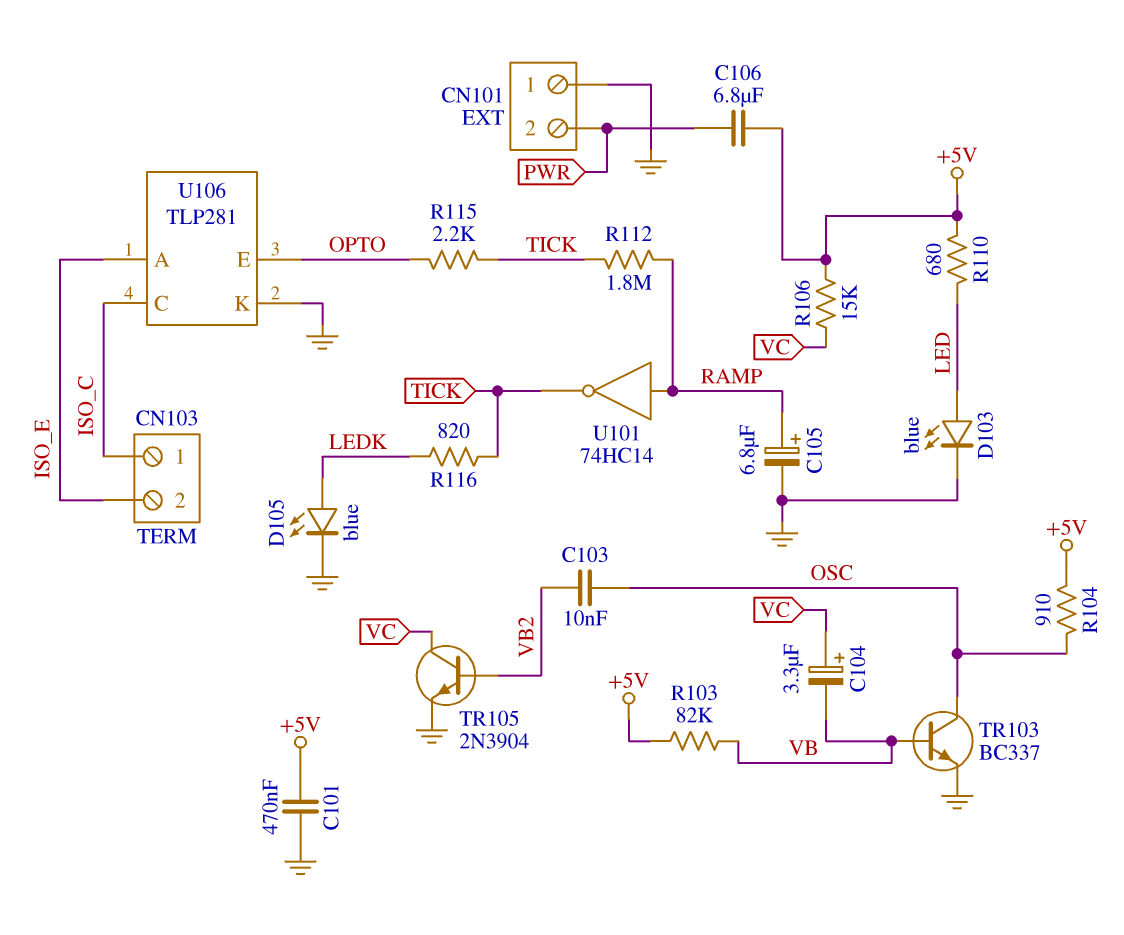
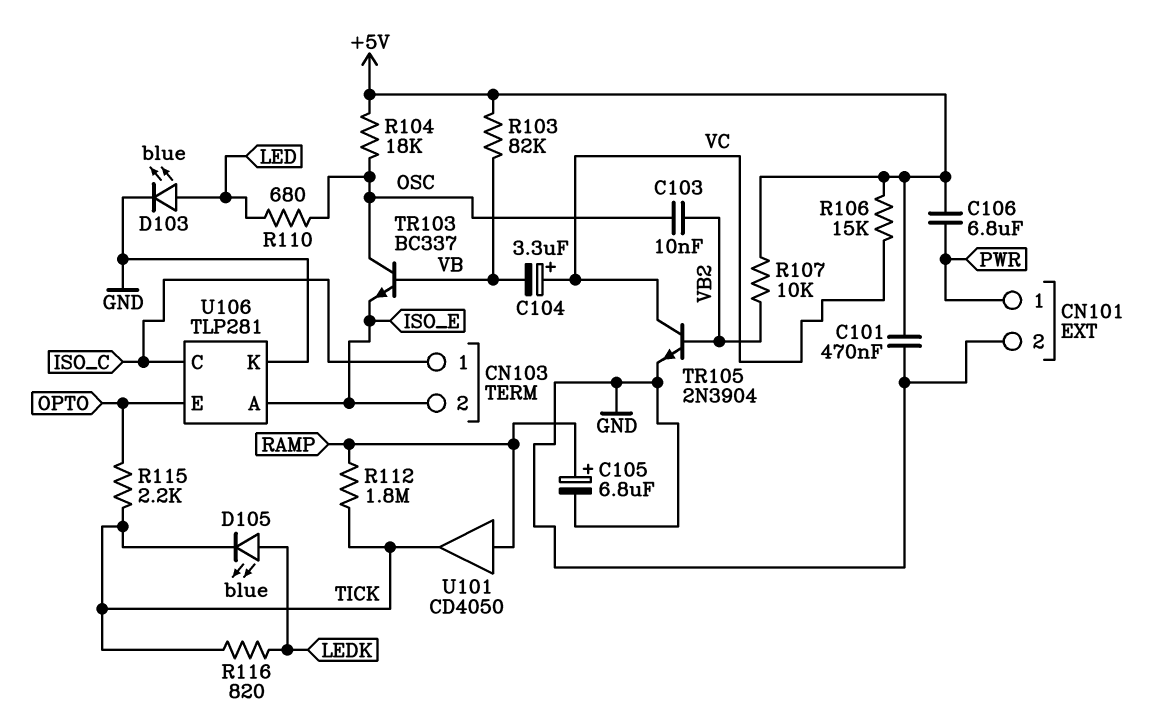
CN101 pin 1: GND -> PWR
CN101 pin 2: PWR -> GND
D105: LED blue (A LEDK, K GND) -> LED blue (A LEDK, K TICK)
R104: 910 (+5V, OSC) -> 18k (+5V, OSC)
R107: none -> 10k (+5V, VB2)
R110: 680 (+5V, LED) -> 680 (LED, OSC)
TR103: NPN BC337 (B VB, C OSC, E GND) -> NPN BC337 (B VB, C OSC, E ISO_E)
U101: NOT 74HC14 (in RAMP, out TICK) -> buffer CD4050 (in RAMP, out TICK)

